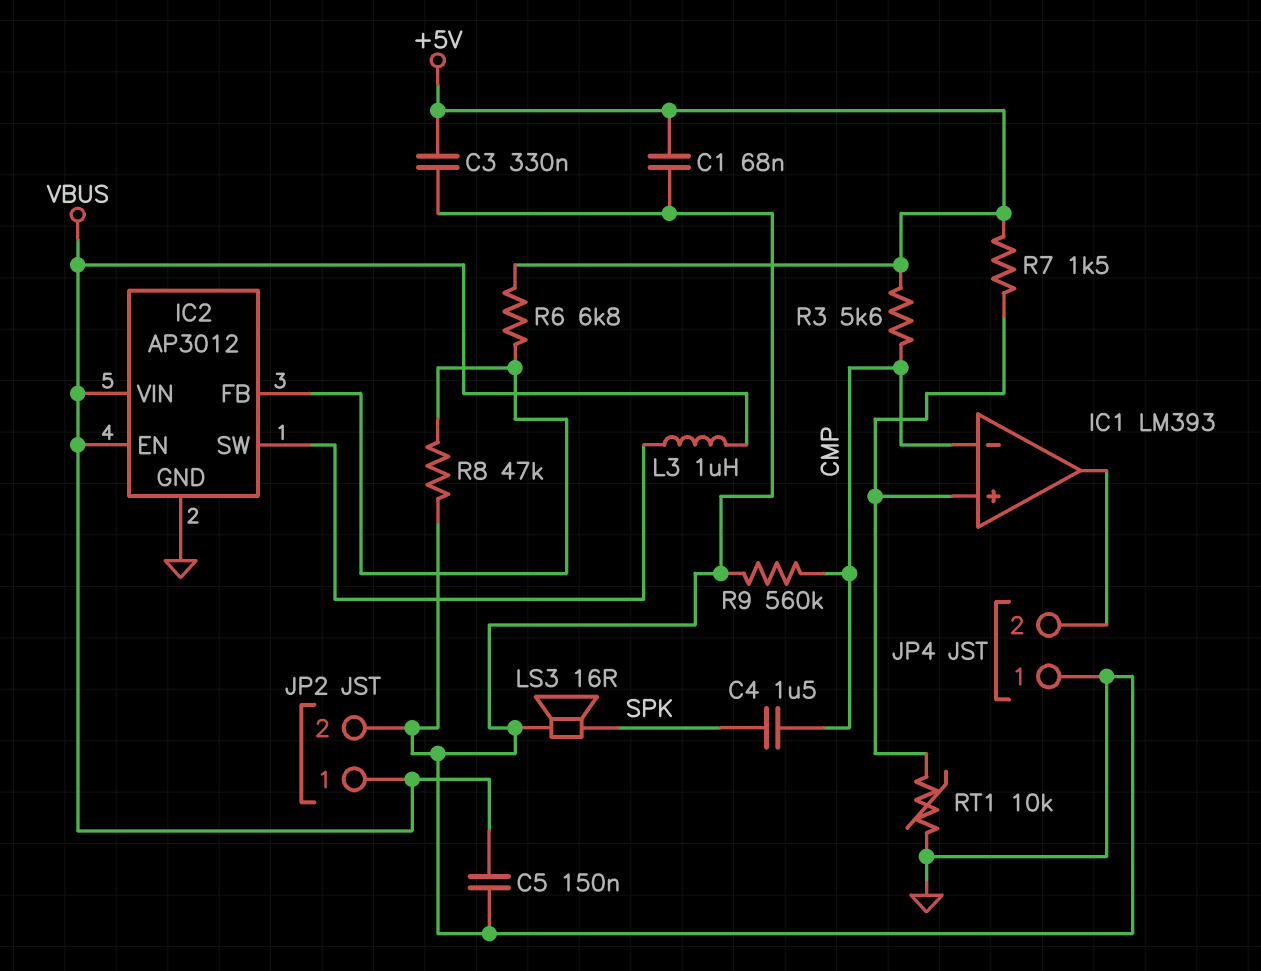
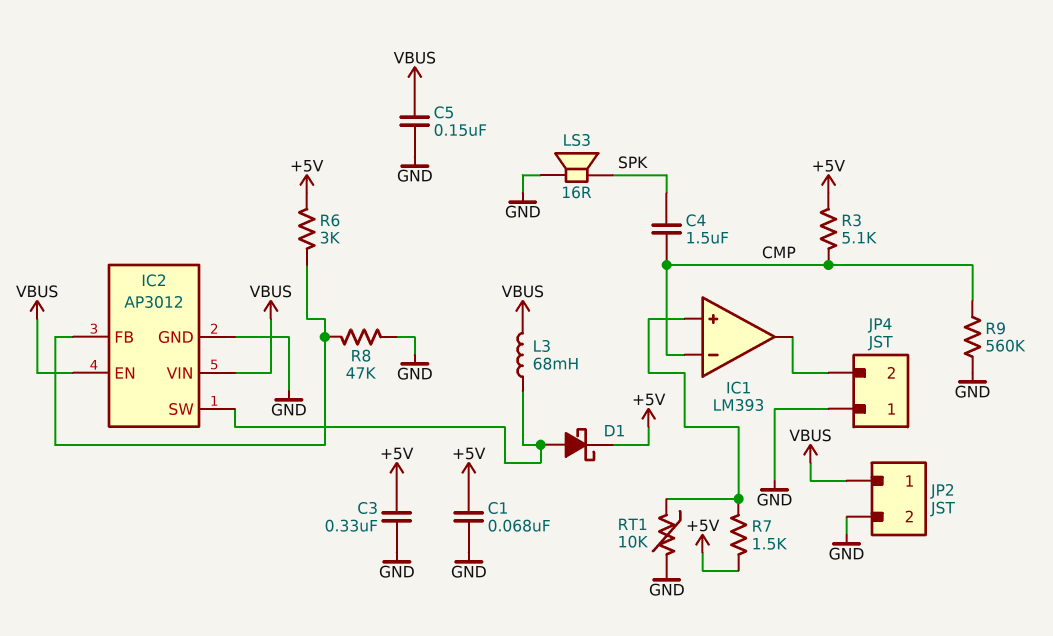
D1: none -> schottky (A IC2/SW, K +5V)
L3: 1uH (IC2/SW, VBUS) -> 68mH (IC2/SW, VBUS)
R3: 5.6k (+5V, CMP) -> 5.1k (+5V, CMP)
R6: 6.8k (+5V, IC2/FB) -> 3k (+5V, IC2/FB)

